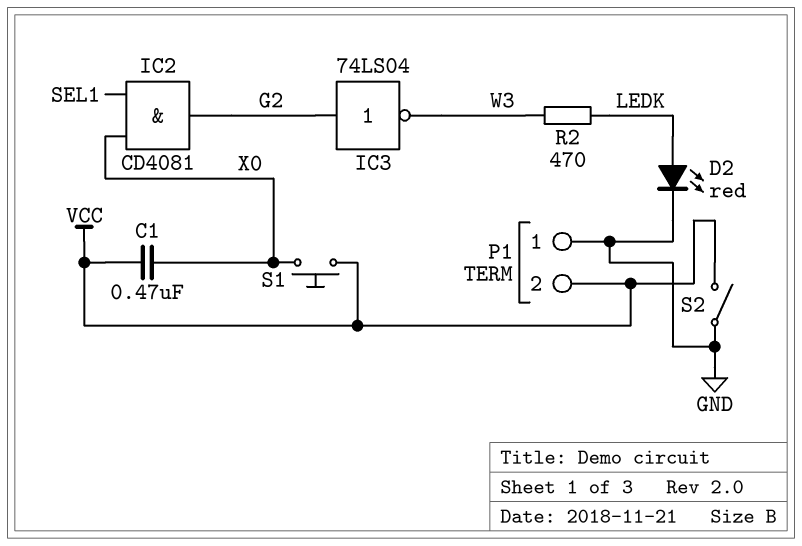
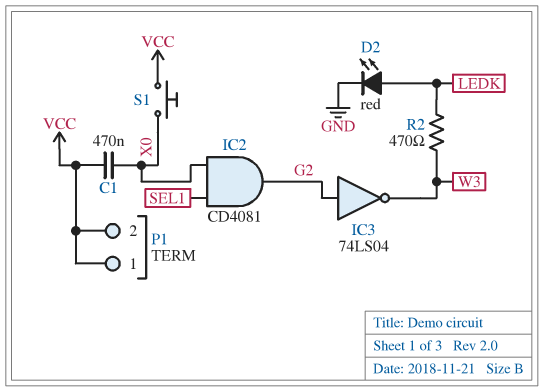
P1 pin 1: GND -> VCC
S2: switch (GND, VCC) -> none

